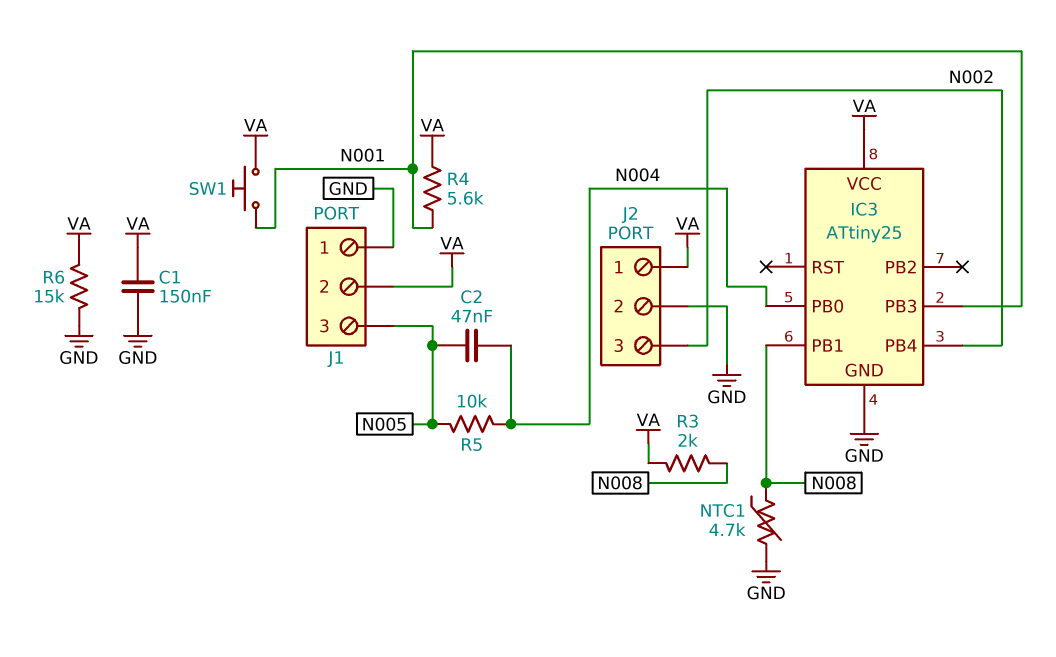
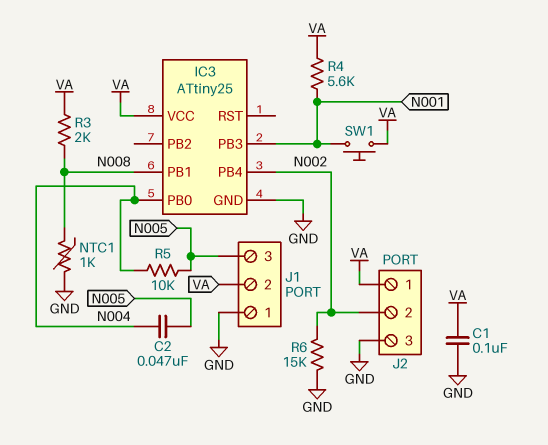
C1: 150nF (GND, VA) -> 100nF (GND, VA)
J2 pin 2: GND -> N002
J2 pin 3: N002 -> GND
NTC1: 4.7k (GND, N008) -> 1k (GND, N008)
R6: 15k (GND, VA) -> 15k (GND, N002)

